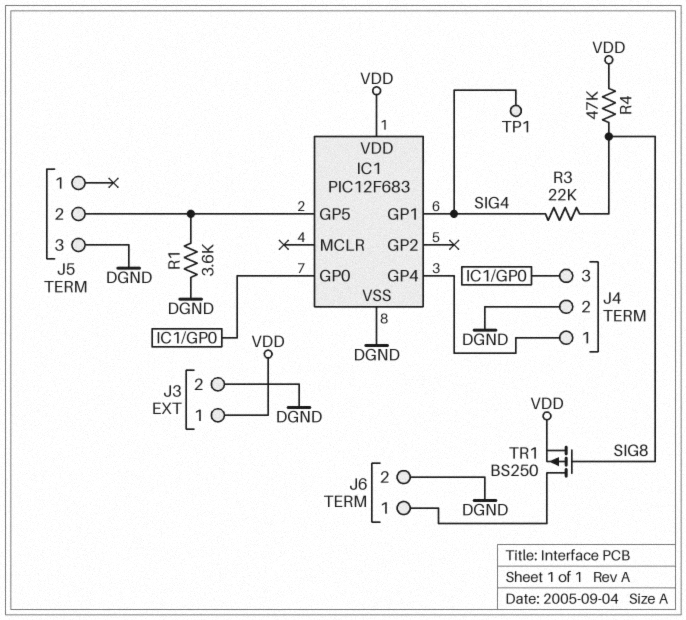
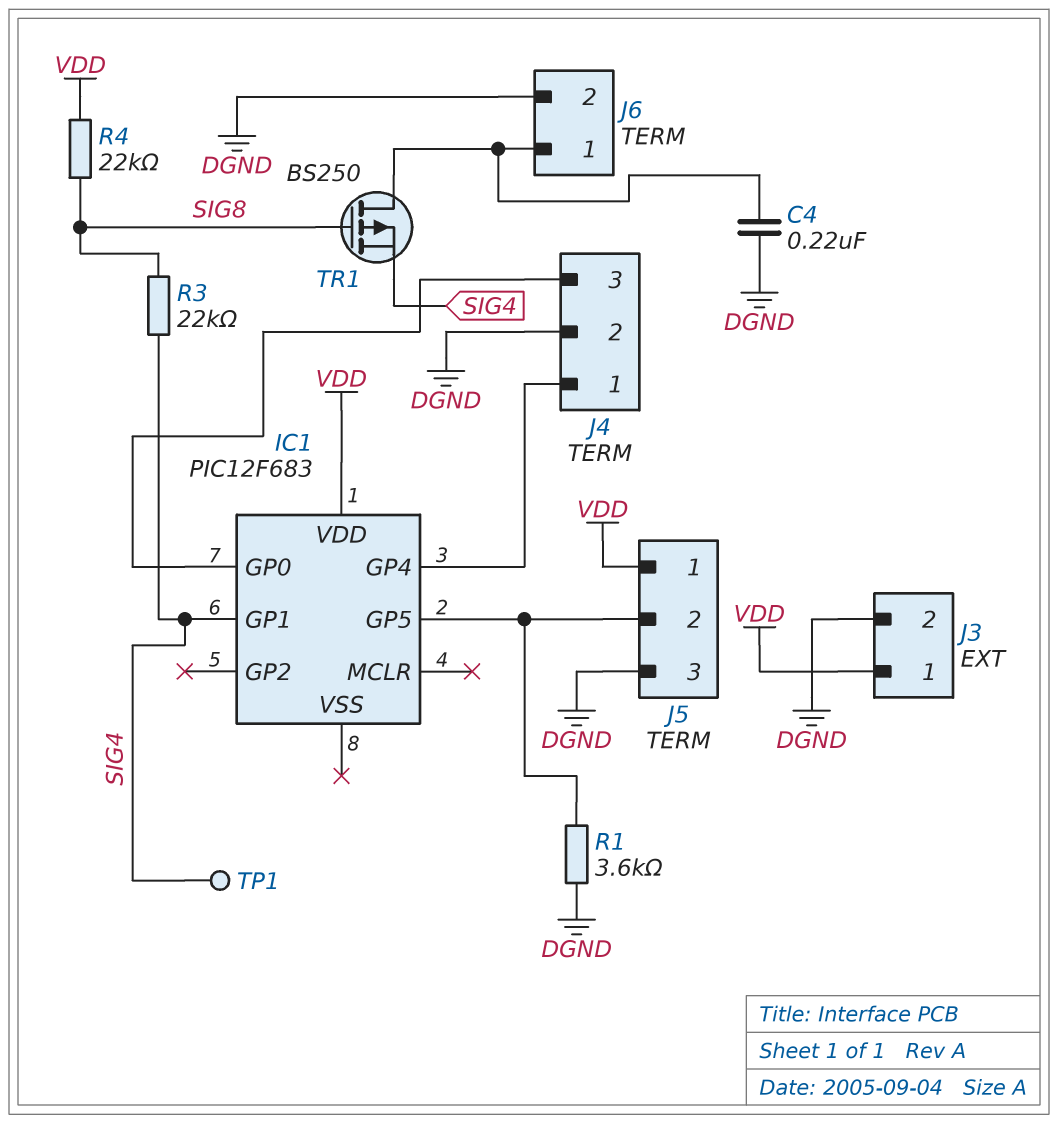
C4: none -> 220nF (DGND, J6/1)
IC1 pin VSS: DGND -> none
J5 pin 1: none -> VDD
R4: 47k (SIG8, VDD) -> 22k (SIG8, VDD)
TR1: PMOS BS250 (G SIG8, D J6/1, S VDD) -> PMOS BS250 (G SIG8, D J6/1, S SIG4)

